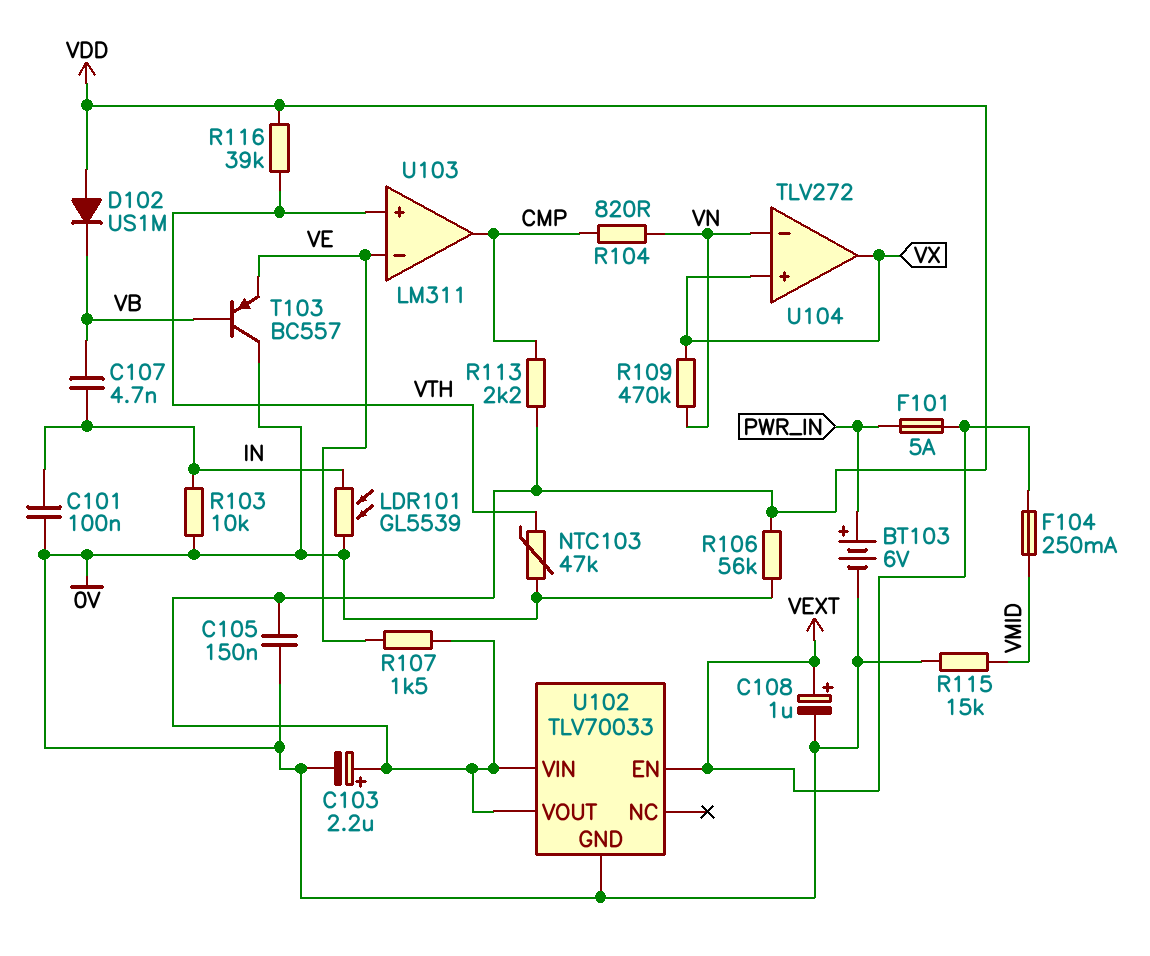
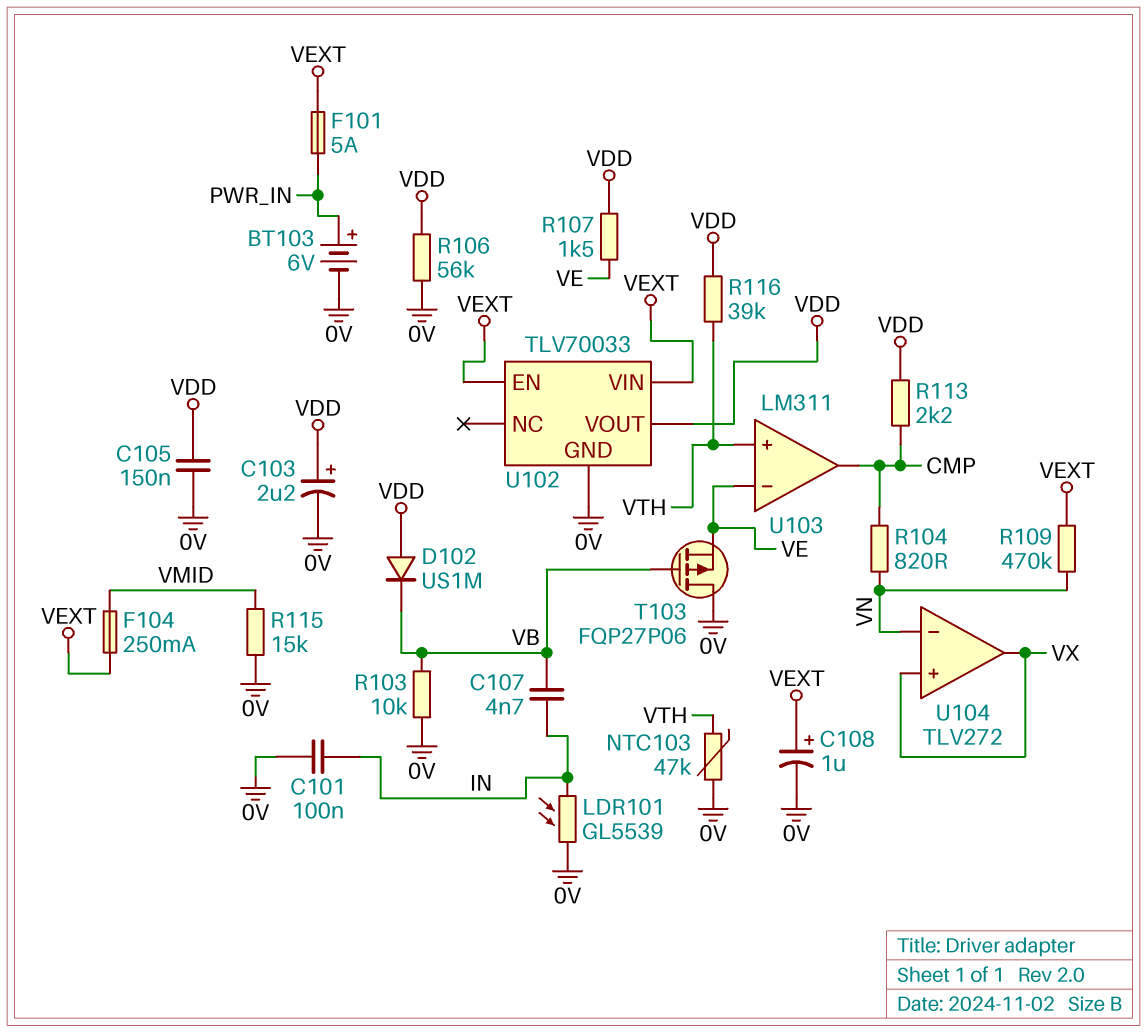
R103: 10k (0V, IN) -> 10k (0V, VB)
R109: 470k (VN, VX) -> 470k (VEXT, VN)
T103: PNP BC557 (B VB, C 0V, E VE) -> PMOS FQP27P06 (G VB, D 0V, S VE)
U102 pin VIN: VDD -> VEXT

